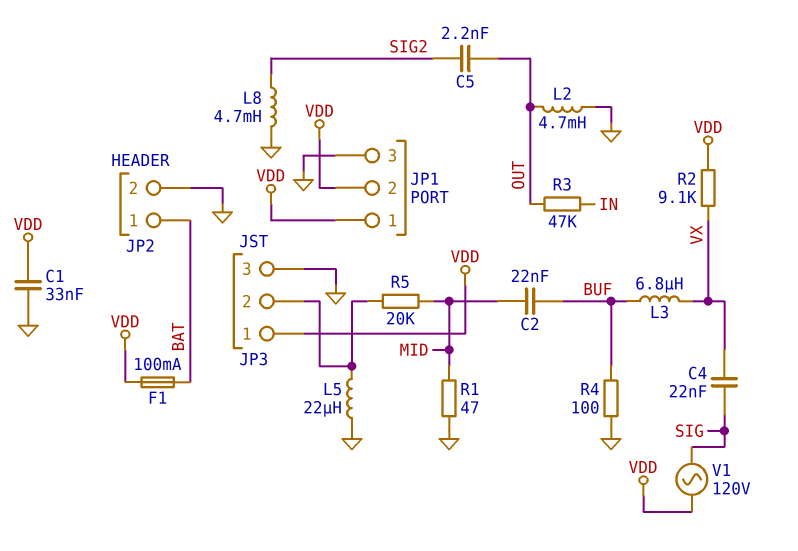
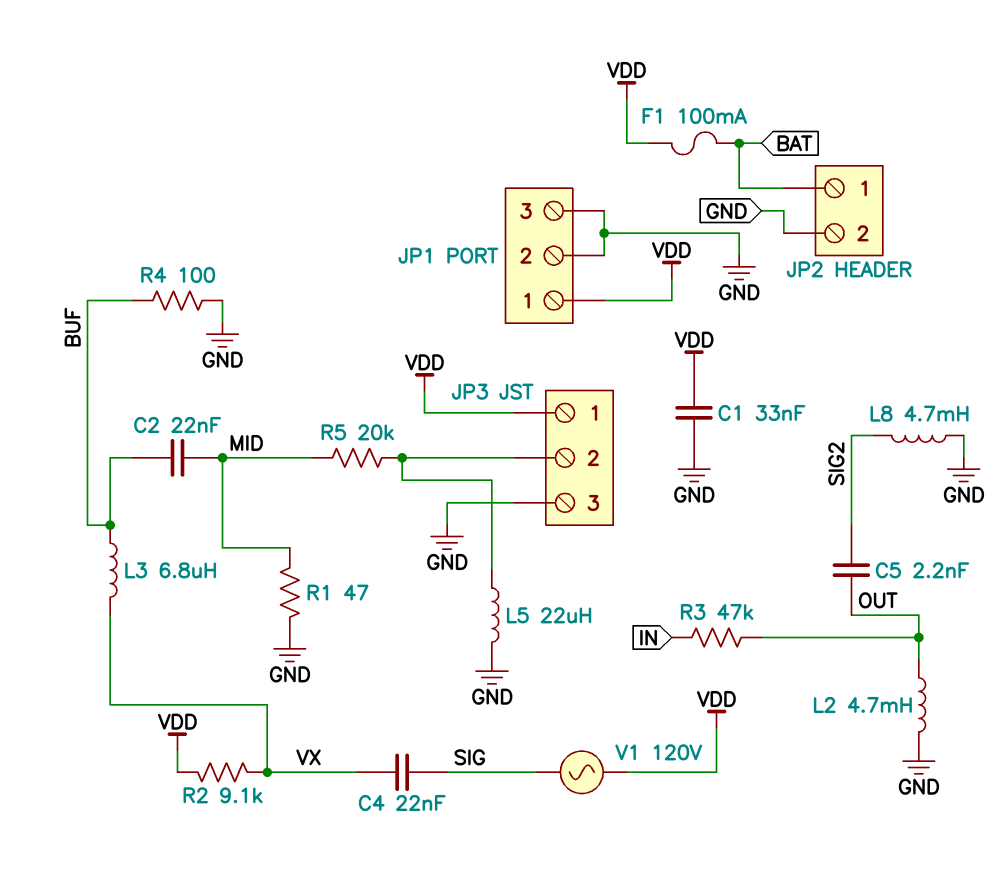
JP1 pin 2: VDD -> GND

